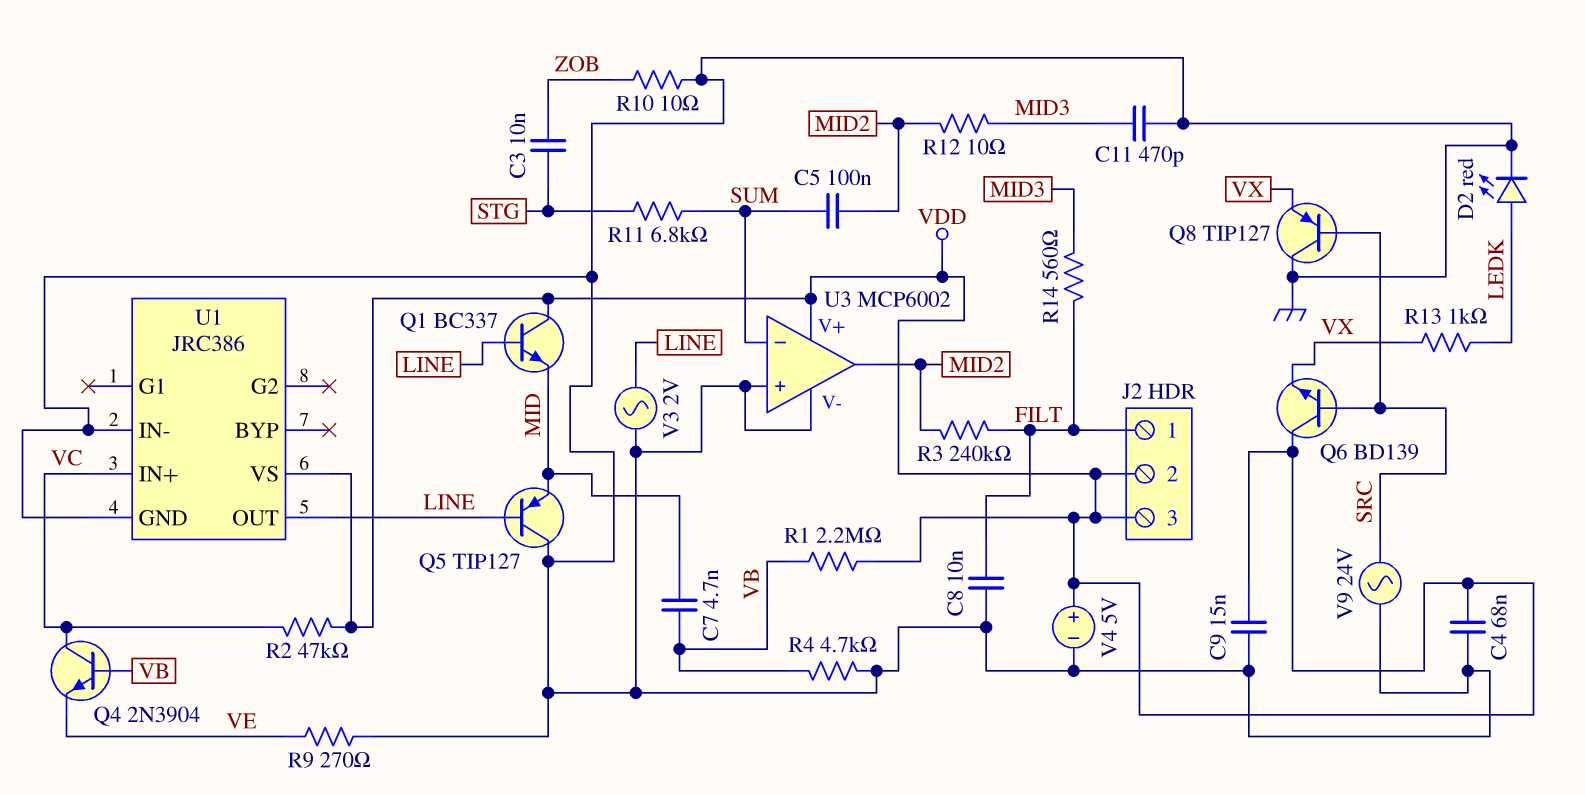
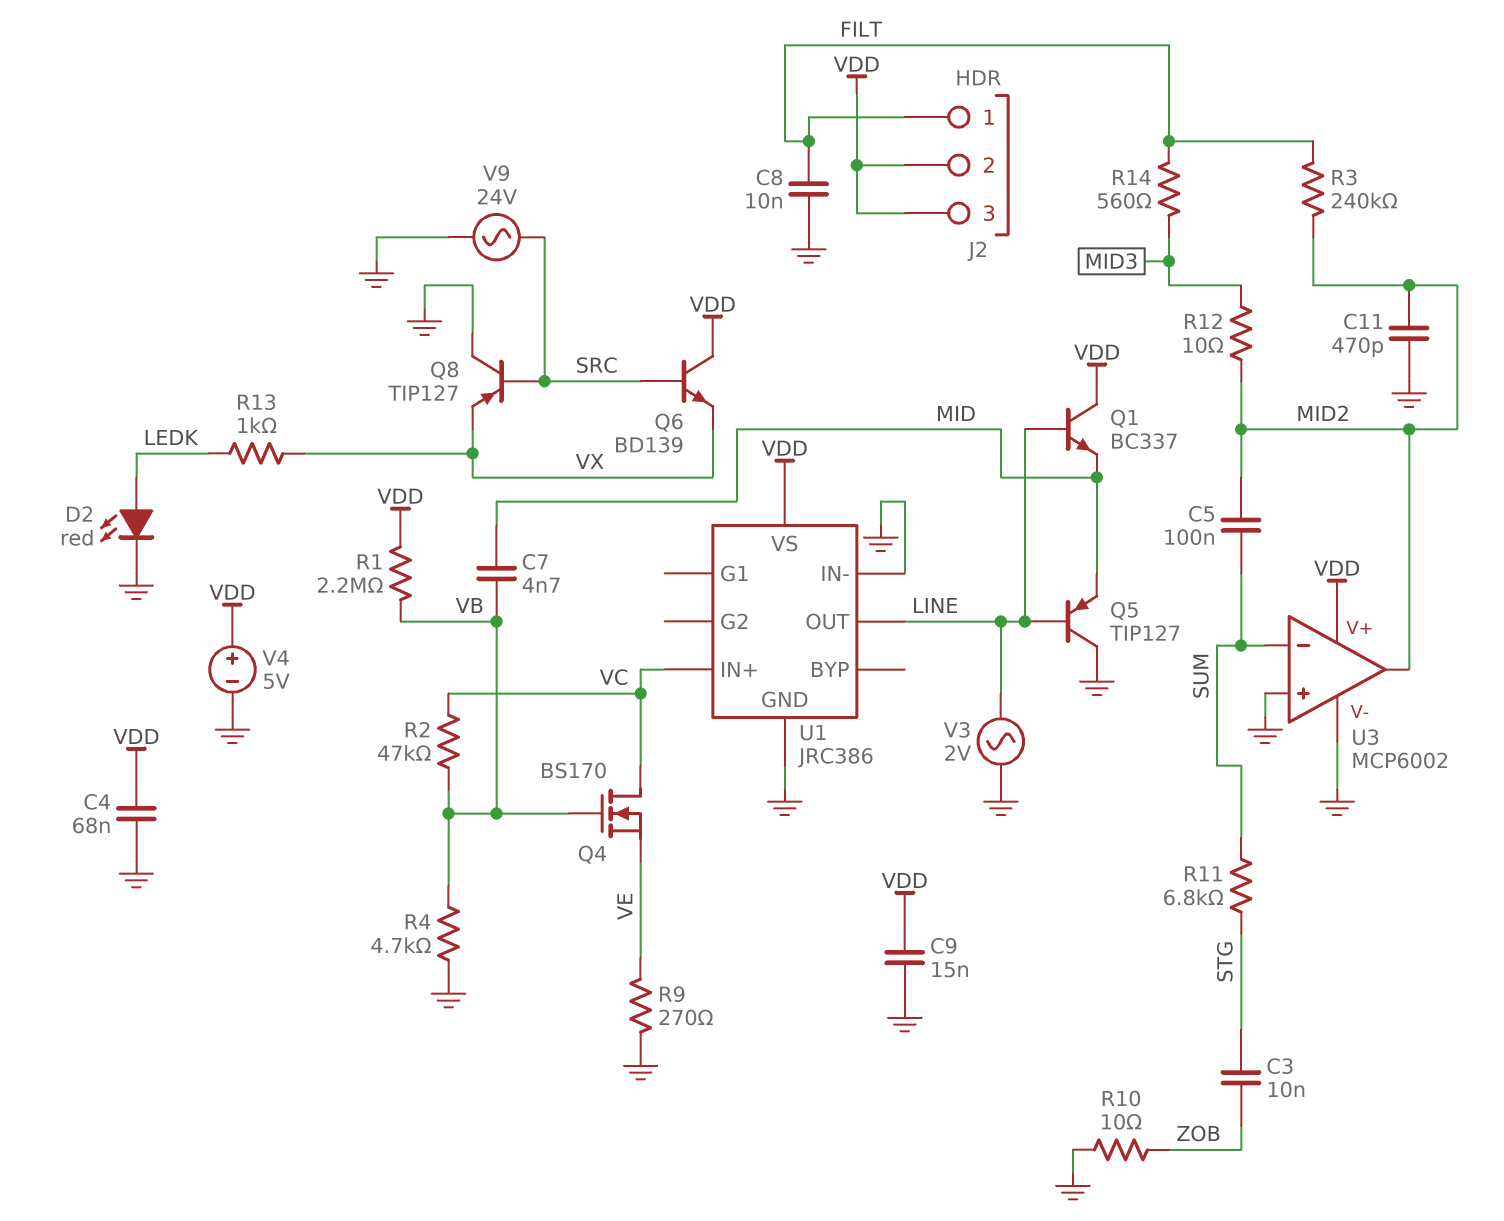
C11: 470pF (GND, MID3) -> 470pF (GND, MID2)
Q4: NPN 2N3904 (B VB, C VC, E VE) -> NMOS BS170 (G VB, D VC, S VE)
R2: 47k (VC, VDD) -> 47k (VB, VC)

